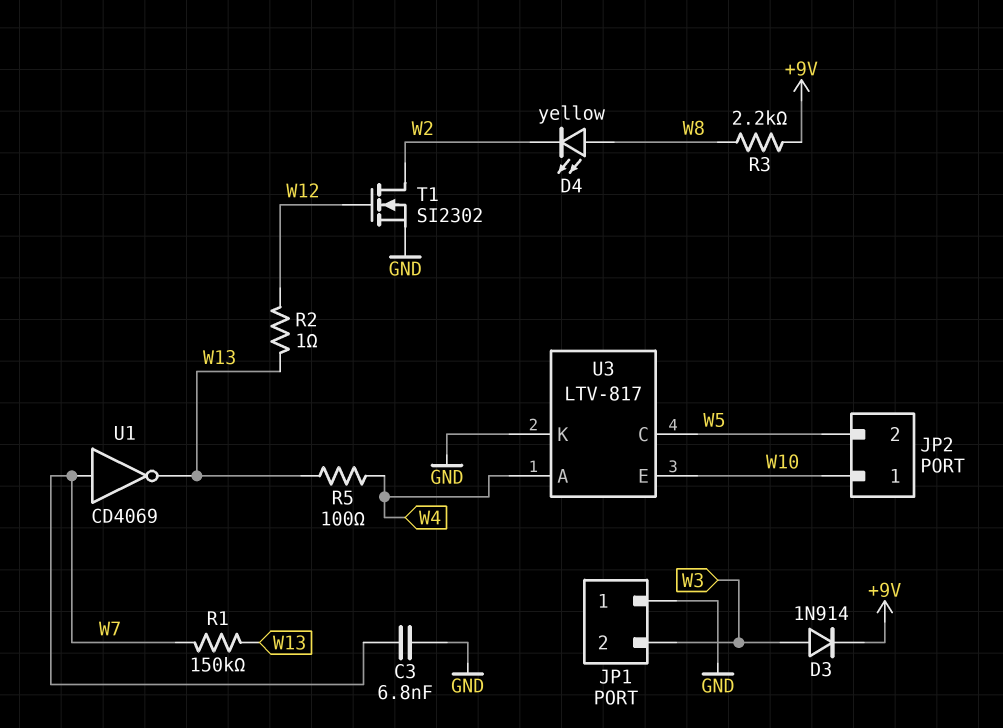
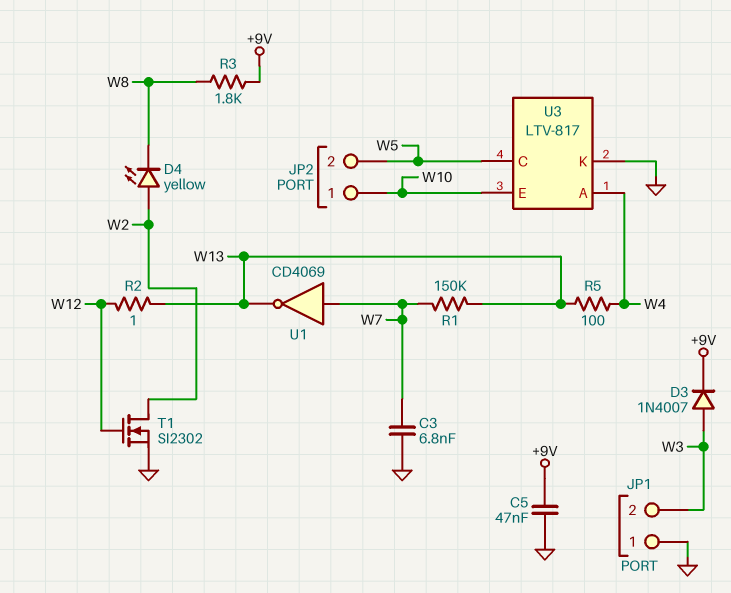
C5: none -> 47nF (+9V, GND)
D3: diode 1N914 (A W3, K +9V) -> diode 1N4007 (A W3, K +9V)
D4: LED yellow (A W8, K W2) -> LED yellow (A W2, K W8)
R3: 2.2k (+9V, W8) -> 1.8k (+9V, W8)

